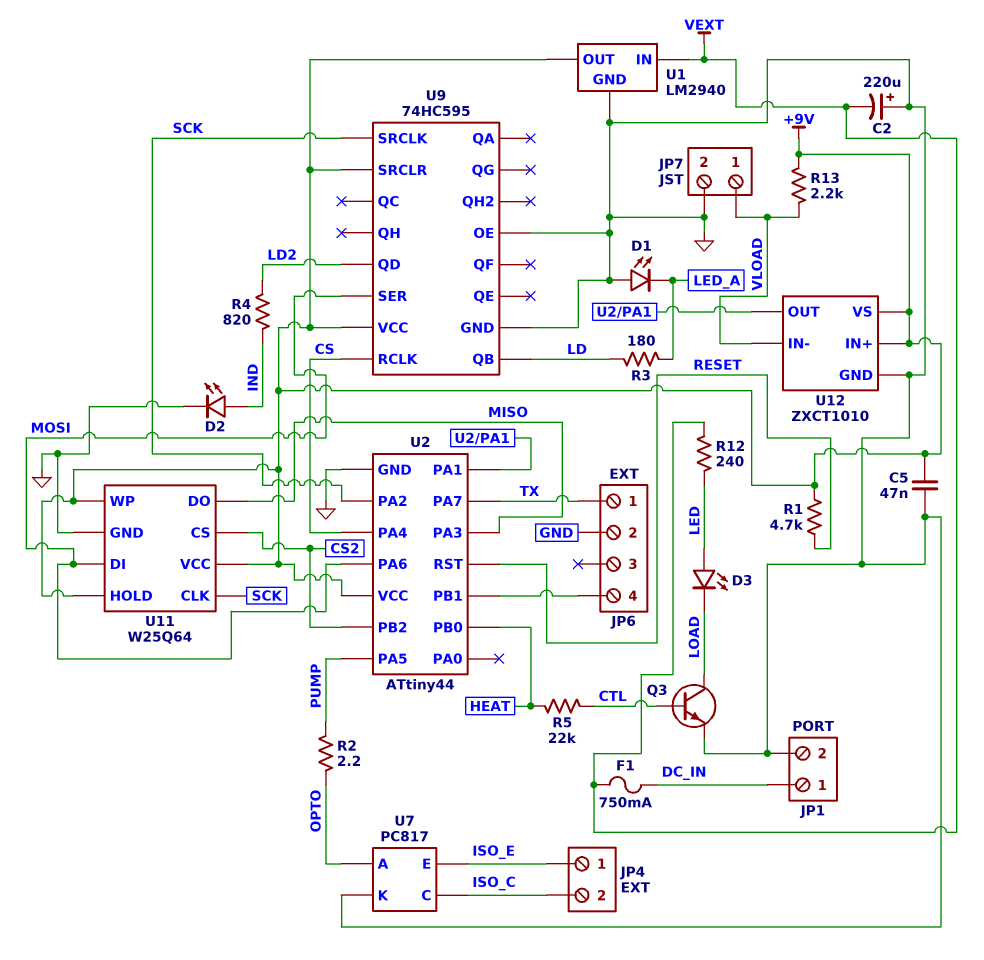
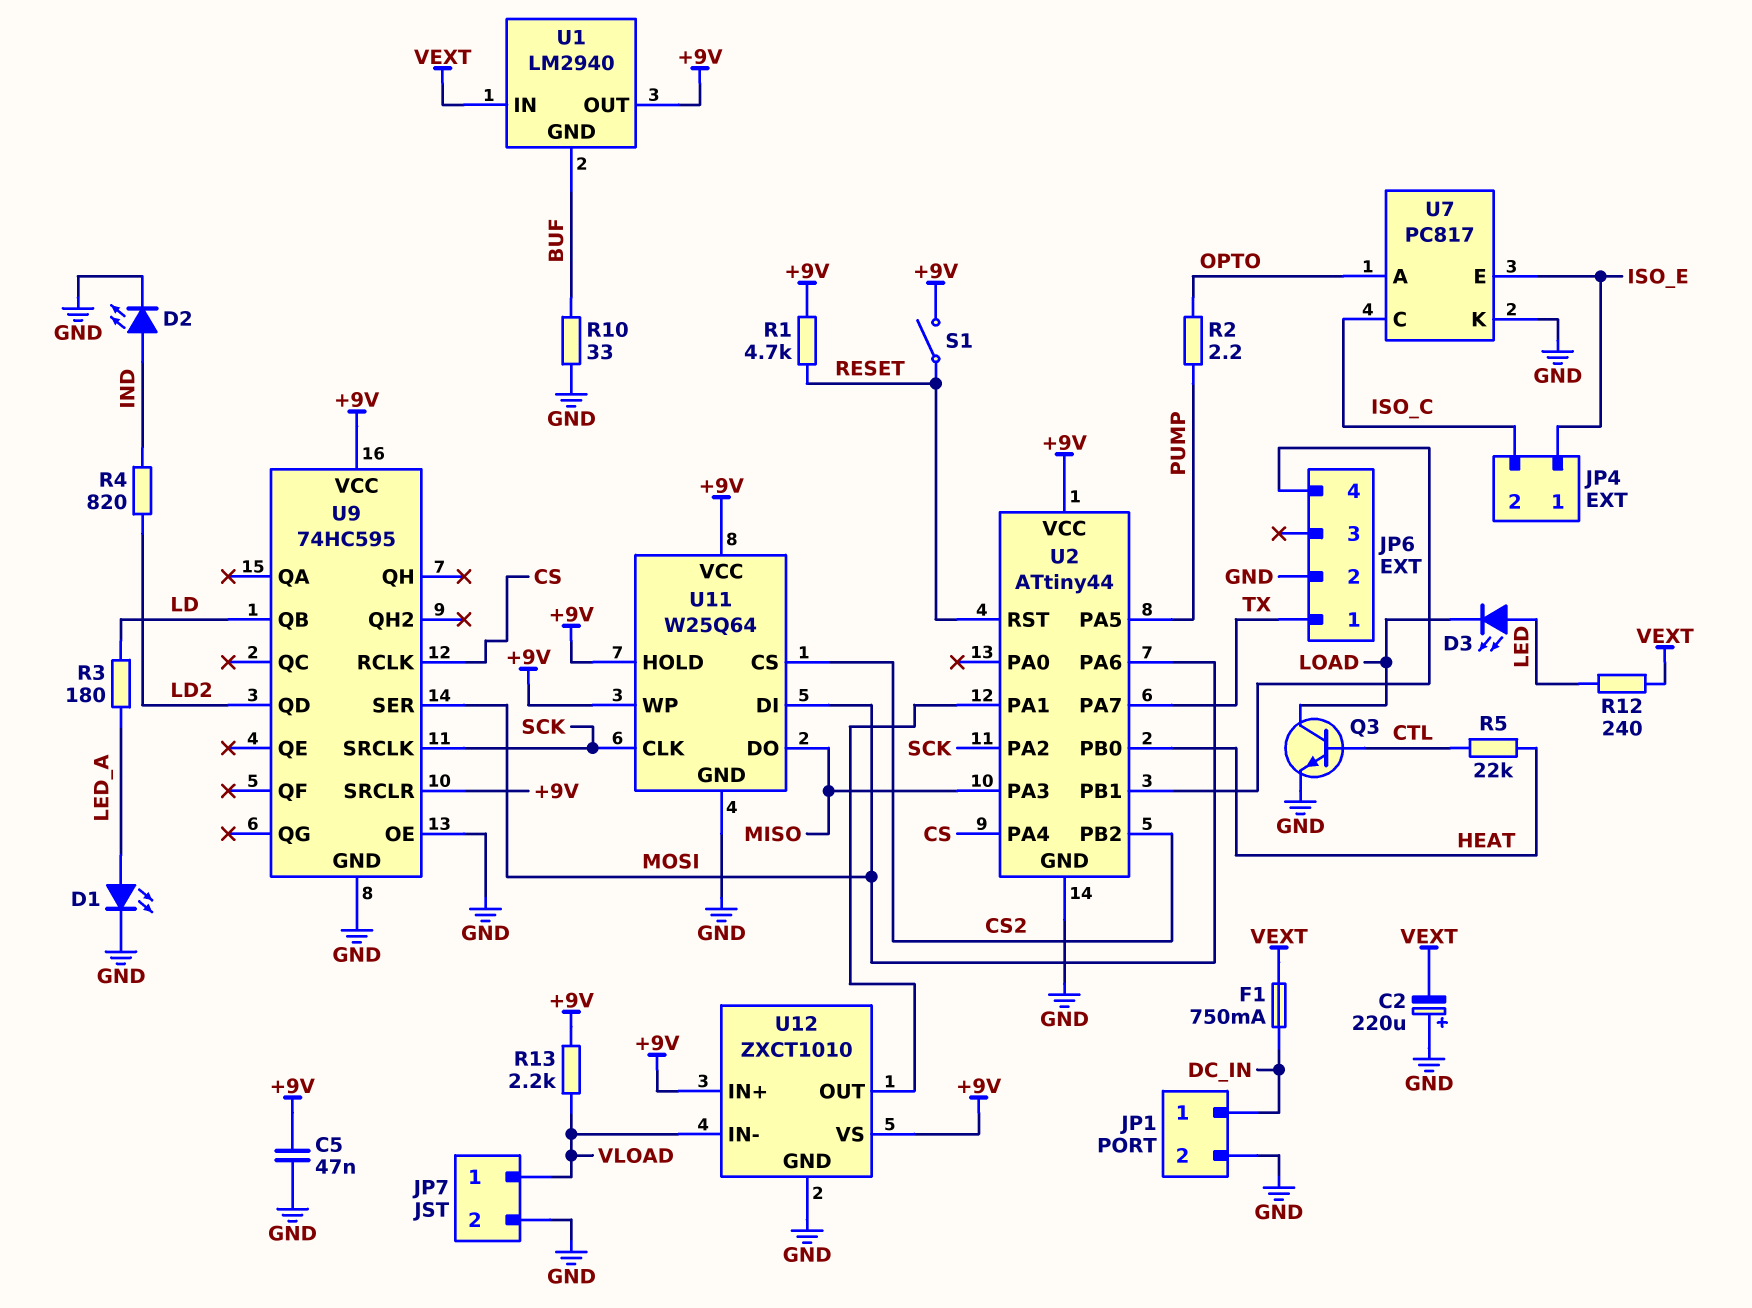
D1: LED (A GND, K LED_A) -> LED (A LED_A, K GND)
R10: none -> 33 (BUF, GND)
S1: none -> switch (+9V, RESET)
U1 pin GND: GND -> BUF

